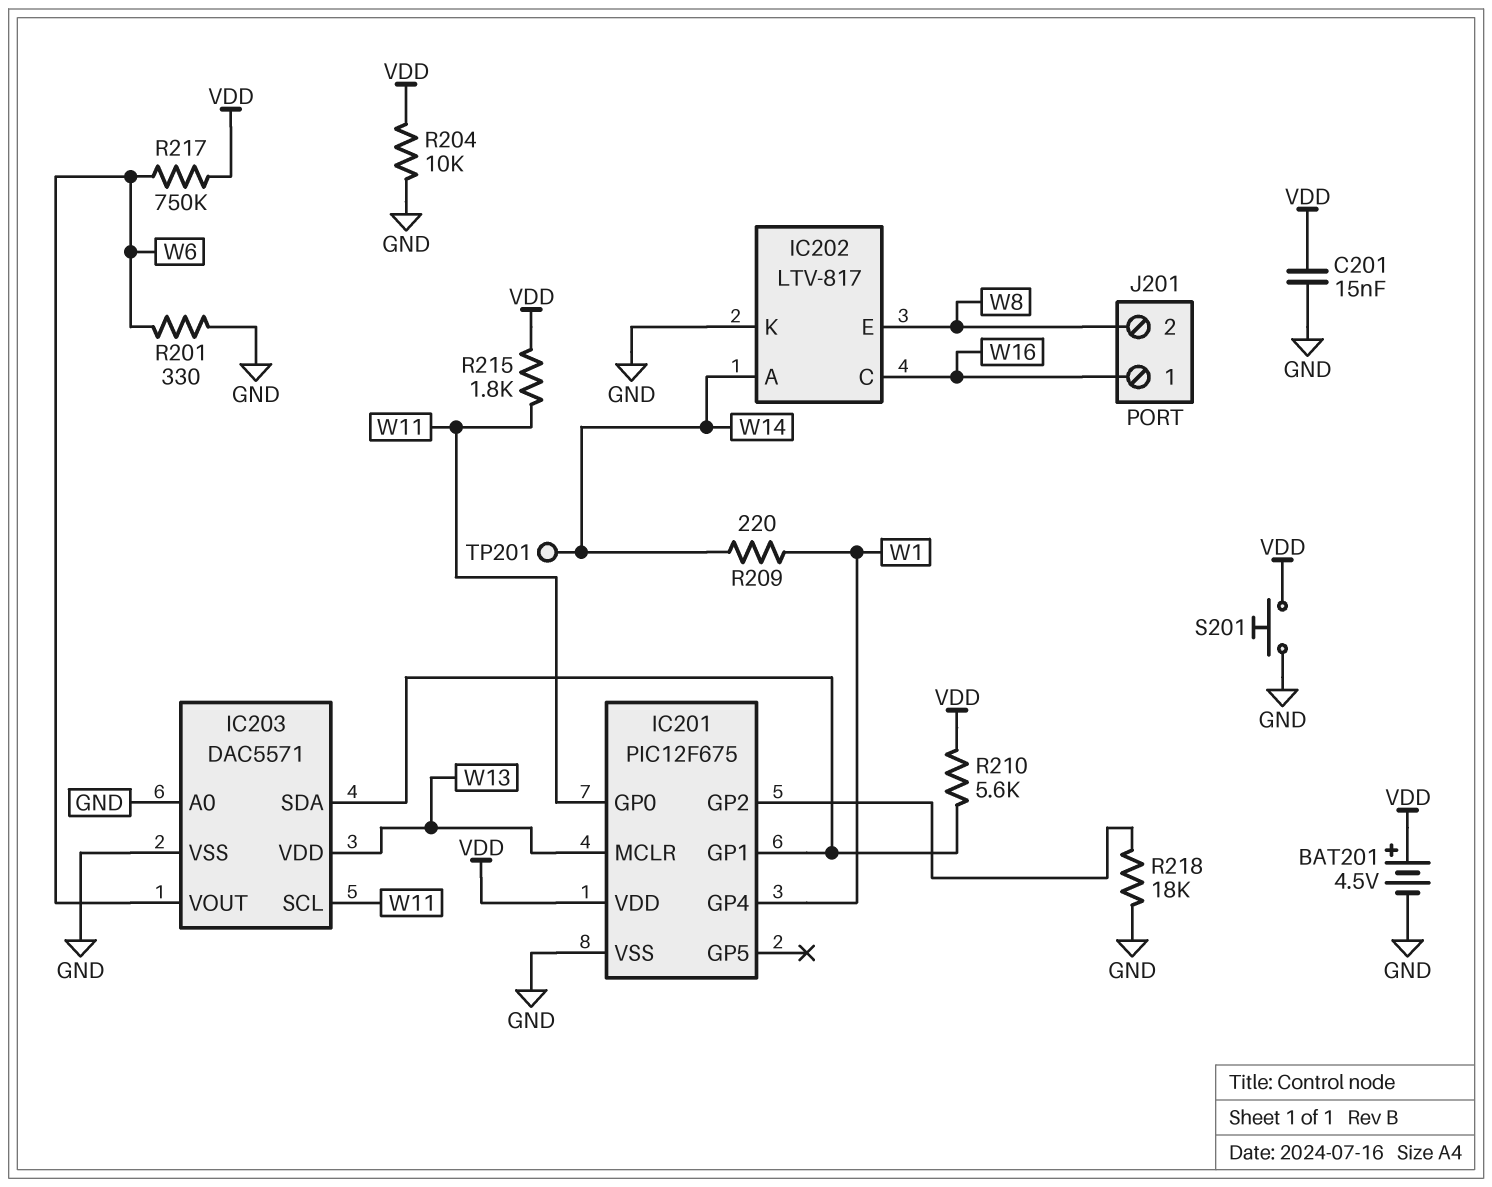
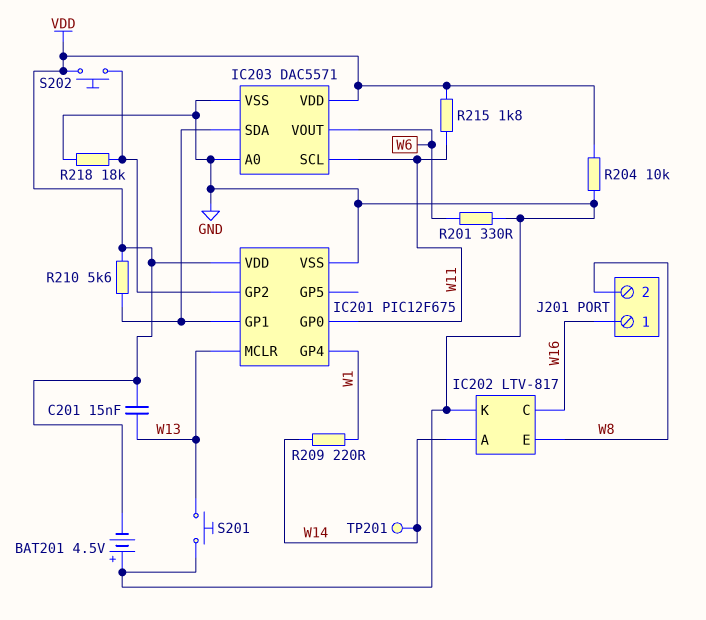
BAT201: 4.5V (plus VDD, minus GND) -> 4.5V (plus GND, minus VDD)
C201: 15nF (GND, VDD) -> 15nF (VDD, W13)
IC203 pin VDD: W13 -> VDD
R217: 750k (VDD, W6) -> none
S201: button (GND, VDD) -> button (GND, W13)
S202: none -> button (IC201/GP2, VDD)

